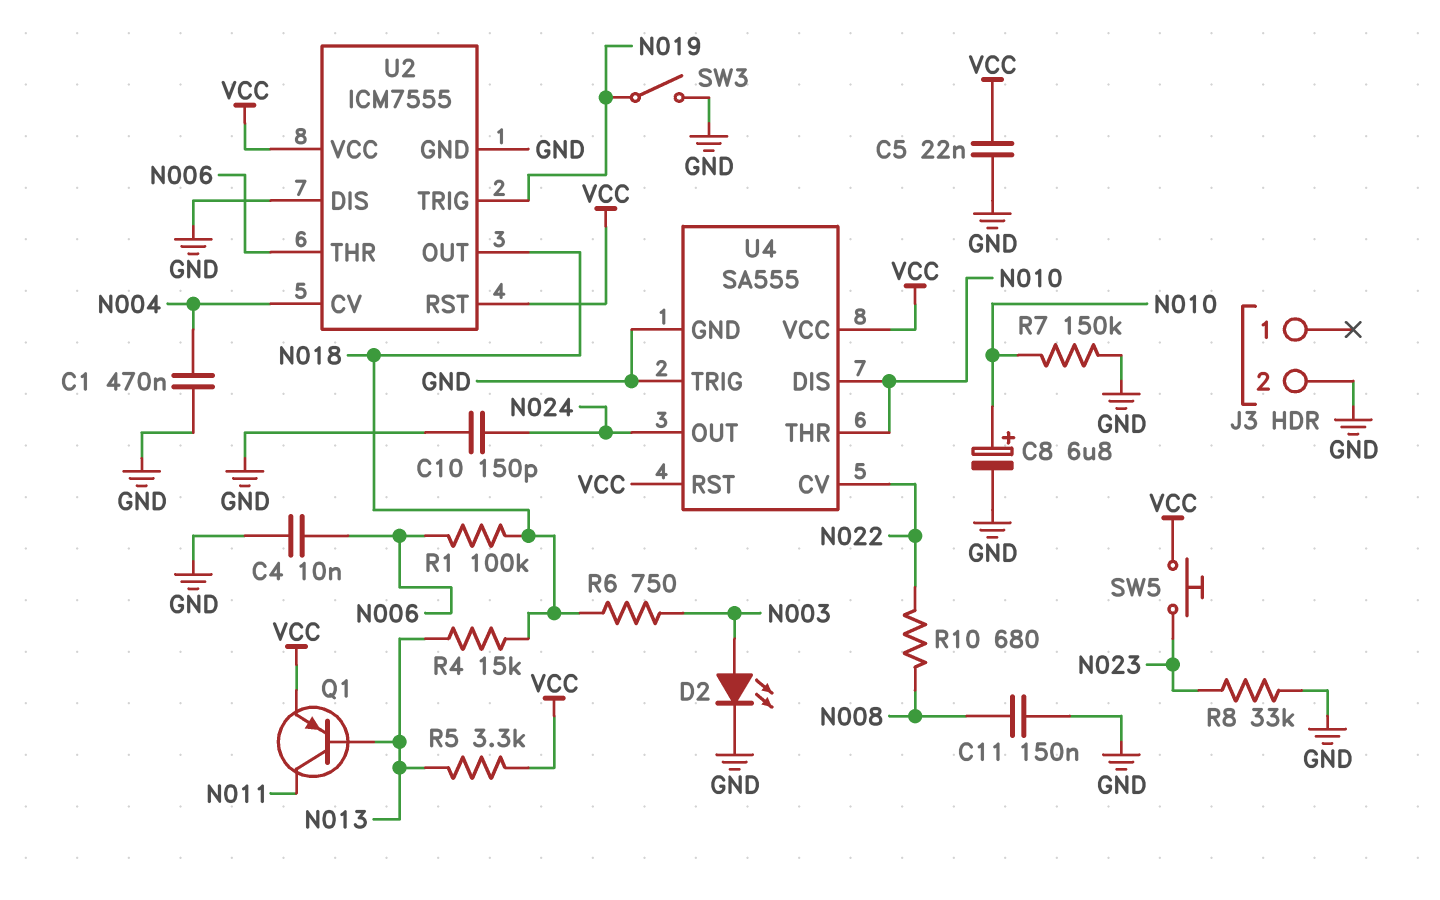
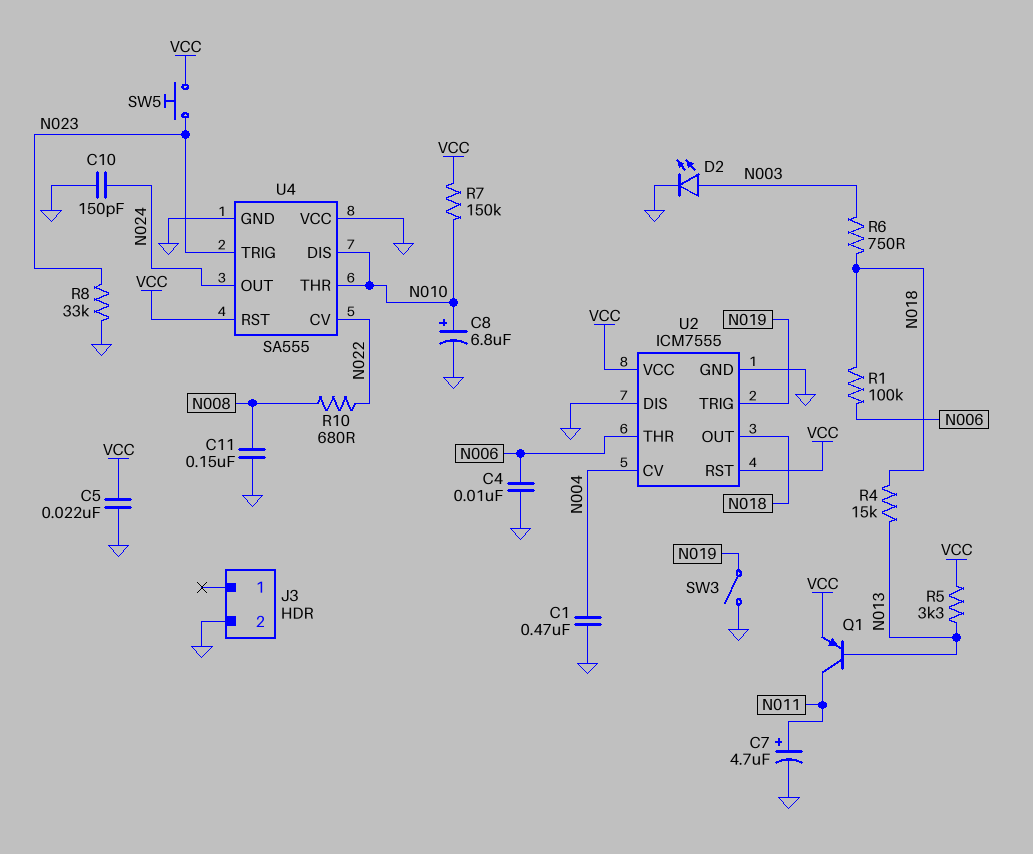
C7: none -> 4.7uF (plus N011, minus GND)
R7: 150k (GND, N010) -> 150k (N010, VCC)
U4 pin TRIG: GND -> N023
U4 pin VCC: VCC -> GND

